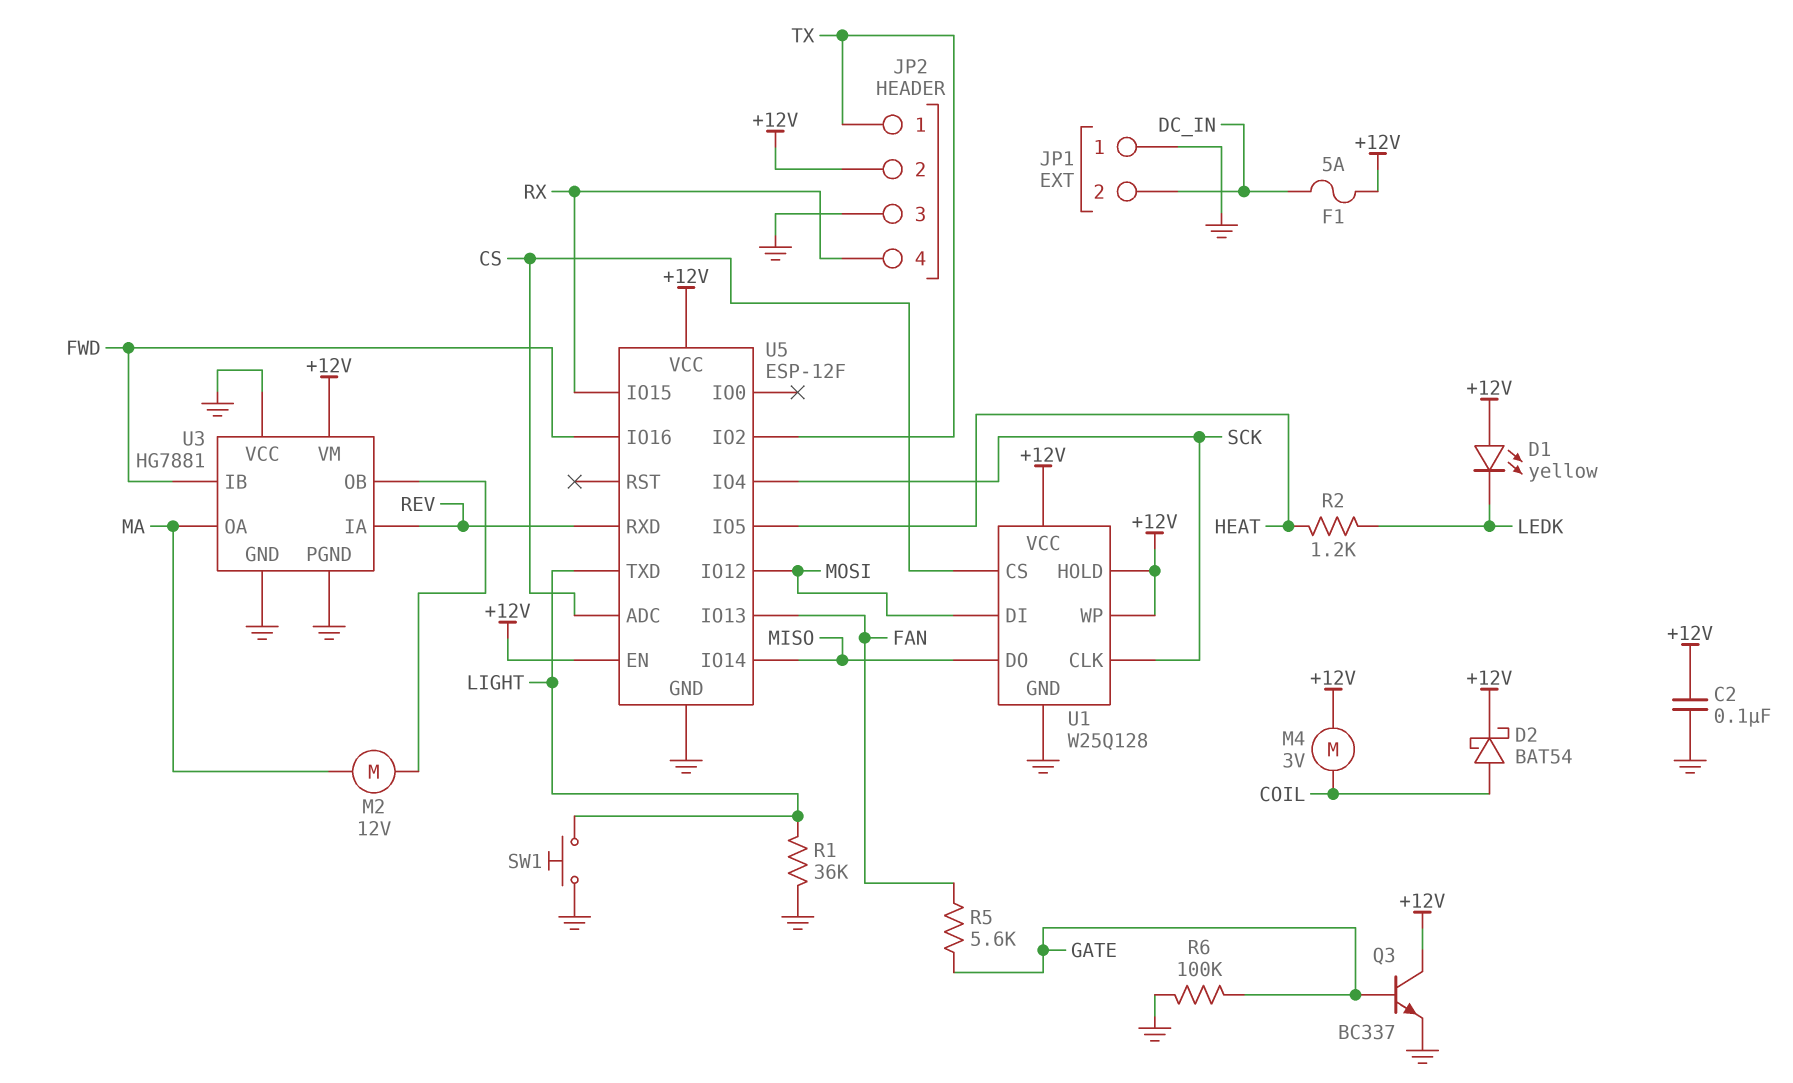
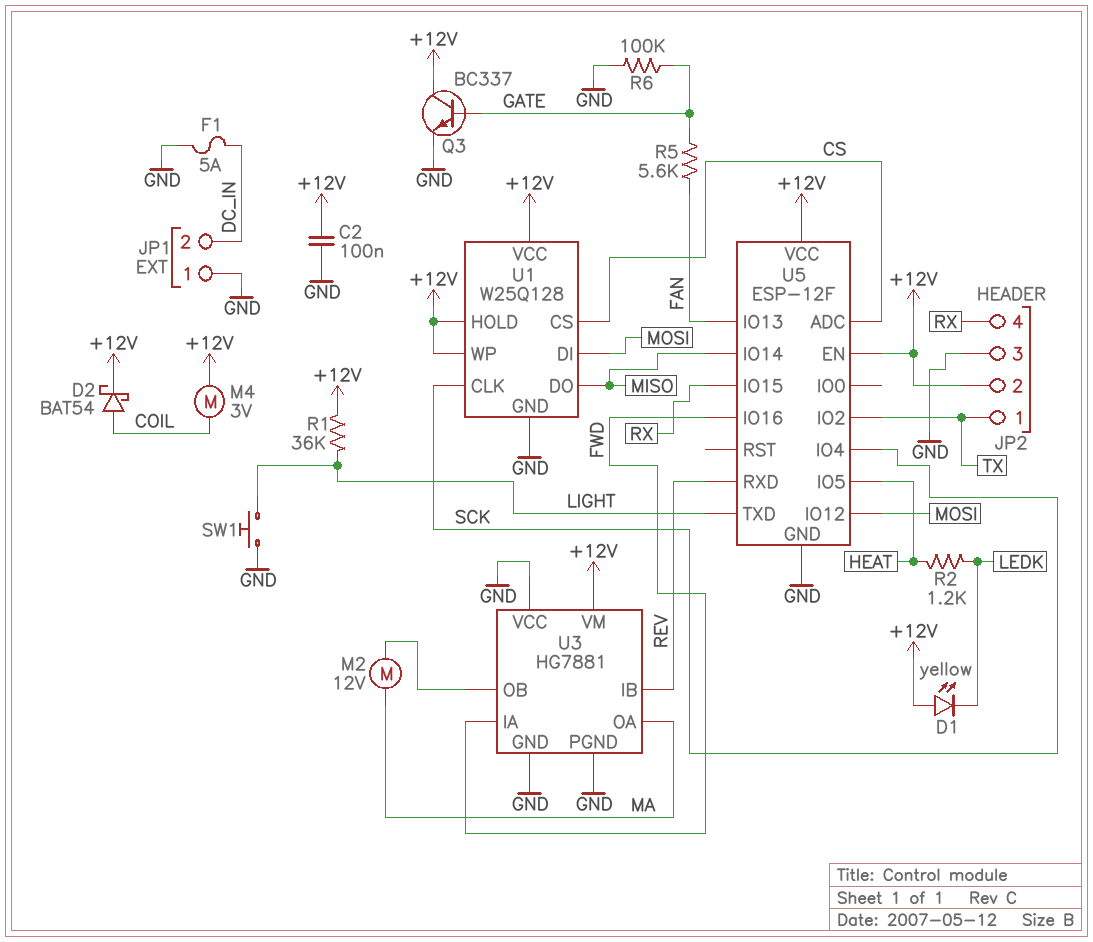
F1: 5A (+12V, DC_IN) -> 5A (DC_IN, GND)
R1: 36k (GND, LIGHT) -> 36k (+12V, LIGHT)
U3 pin IA: REV -> FWD
U3 pin IB: FWD -> REV

